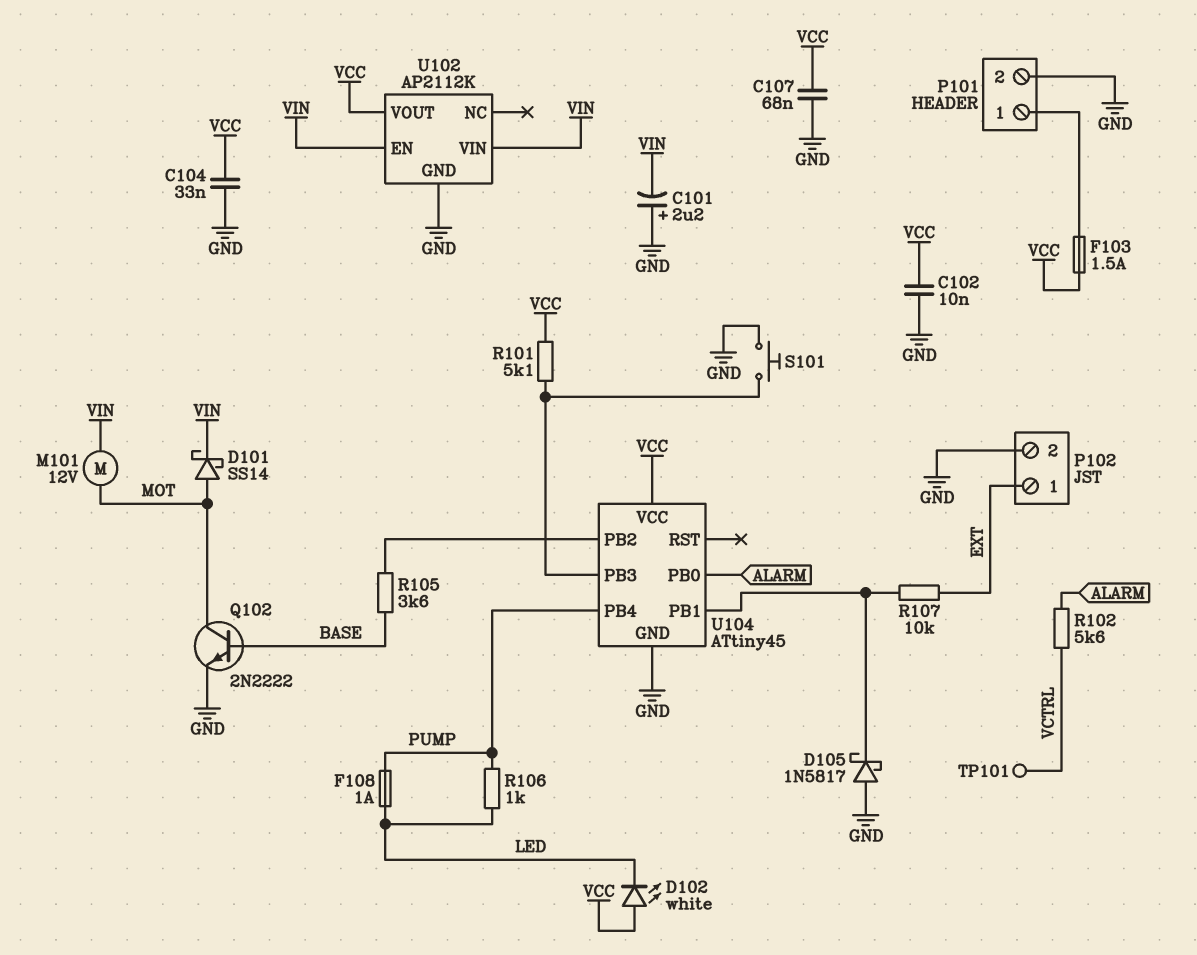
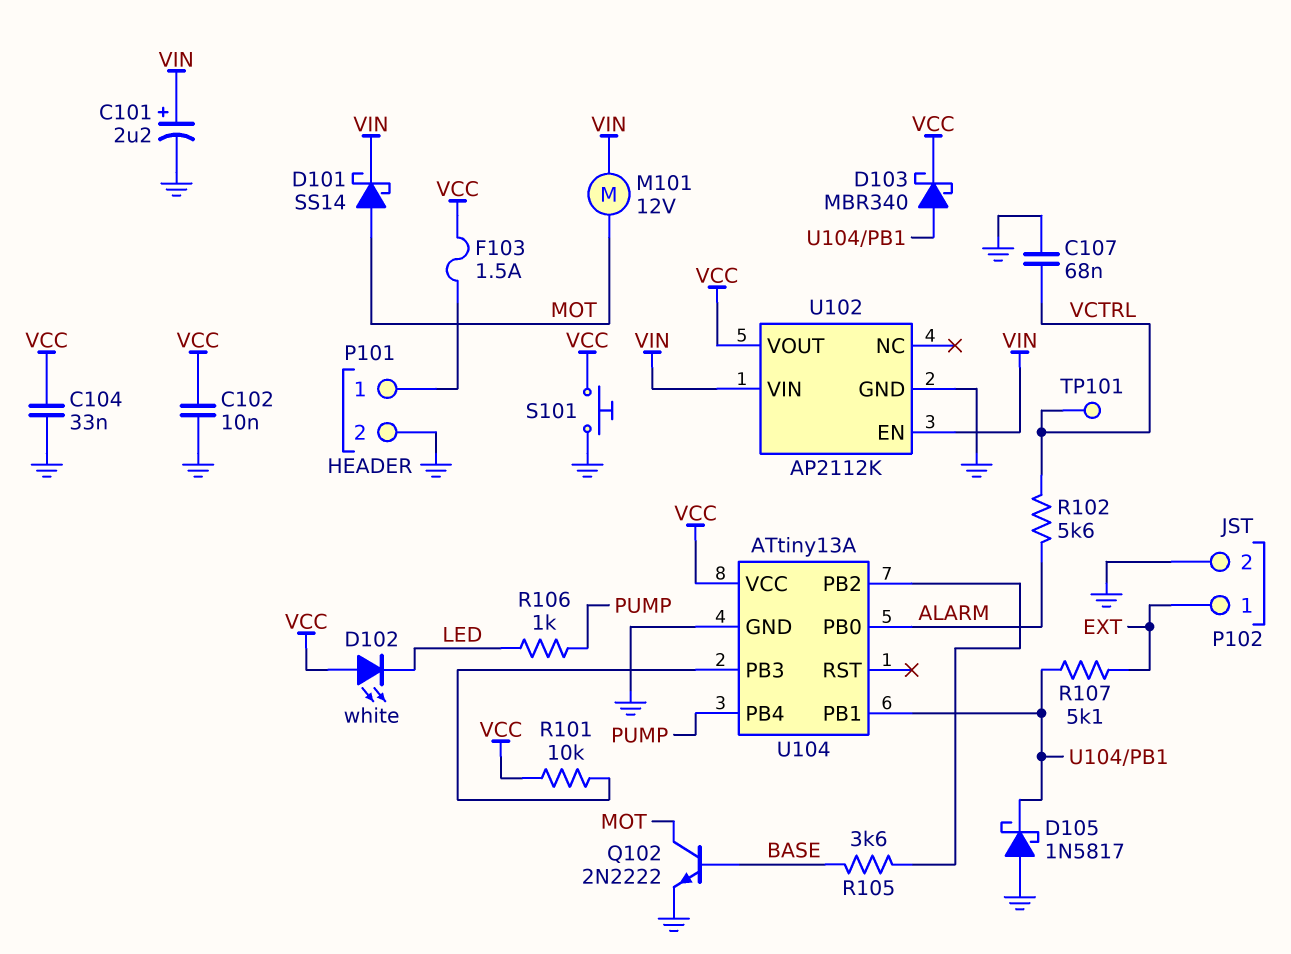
C101: 2.2uF (plus GND, minus VIN) -> 2.2uF (plus VIN, minus GND)
C107: 68nF (GND, VCC) -> 68nF (GND, VCTRL)
D103: none -> schottky MBR340 (A U104/PB1, K VCC)
F108: 1A (LED, PUMP) -> none
R101: 5.1k (U104/PB3, VCC) -> 10k (U104/PB3, VCC)
R107: 10k (EXT, U104/PB1) -> 5.1k (EXT, U104/PB1)
S101: button (GND, U104/PB3) -> button (GND, VCC)
U104: ATtiny45 -> ATtiny13A

